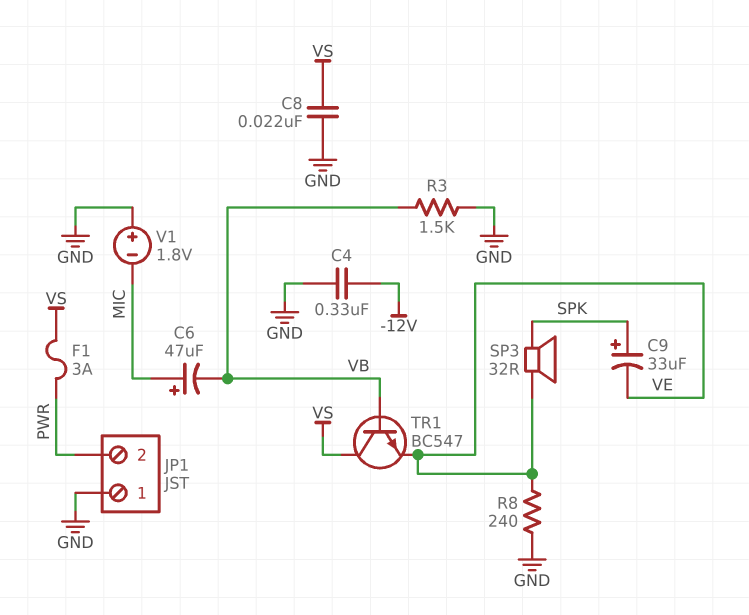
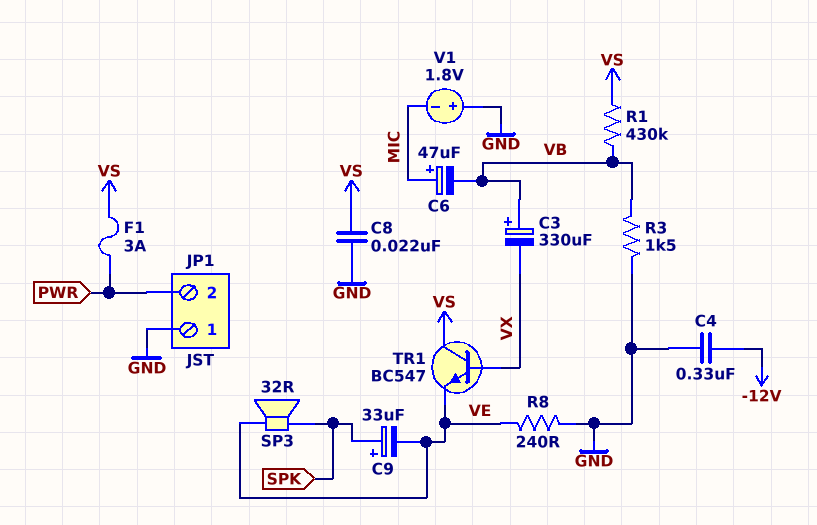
C3: none -> 330uF (plus VB, minus VX)
R1: none -> 430k (VB, VS)
TR1: NPN BC547 (B VB, C VS, E VE) -> NPN BC547 (B VX, C VS, E VE)

